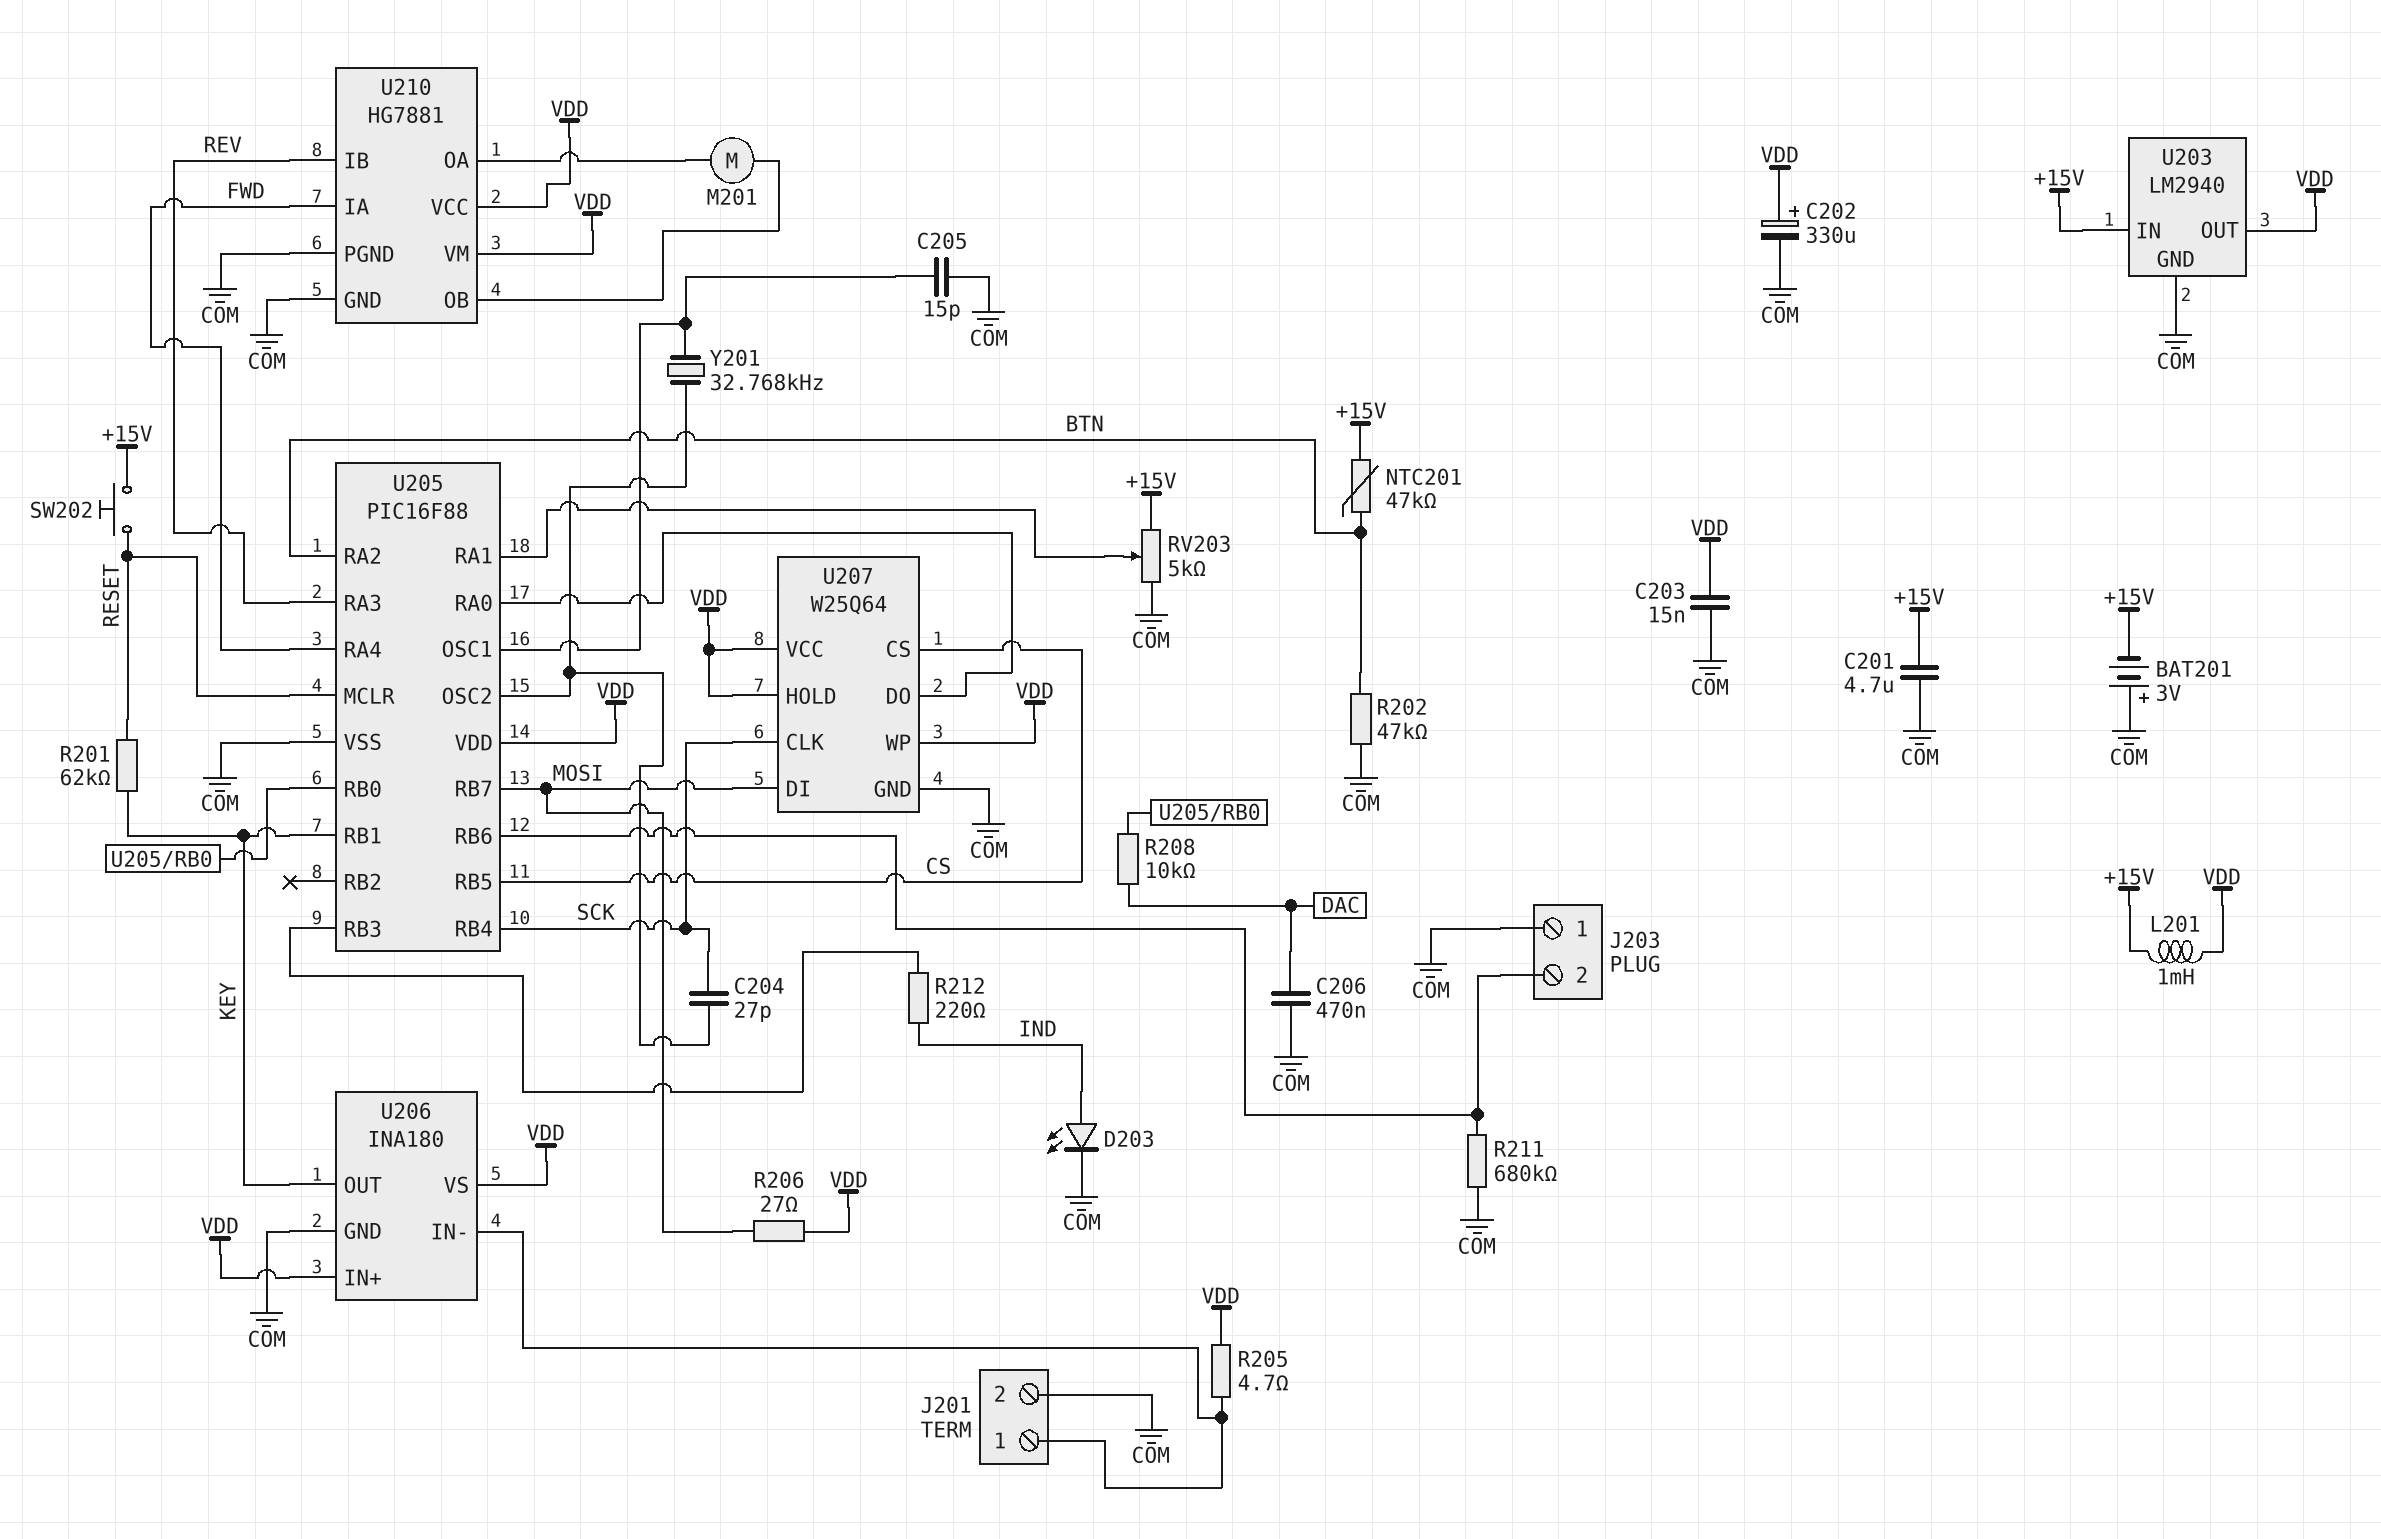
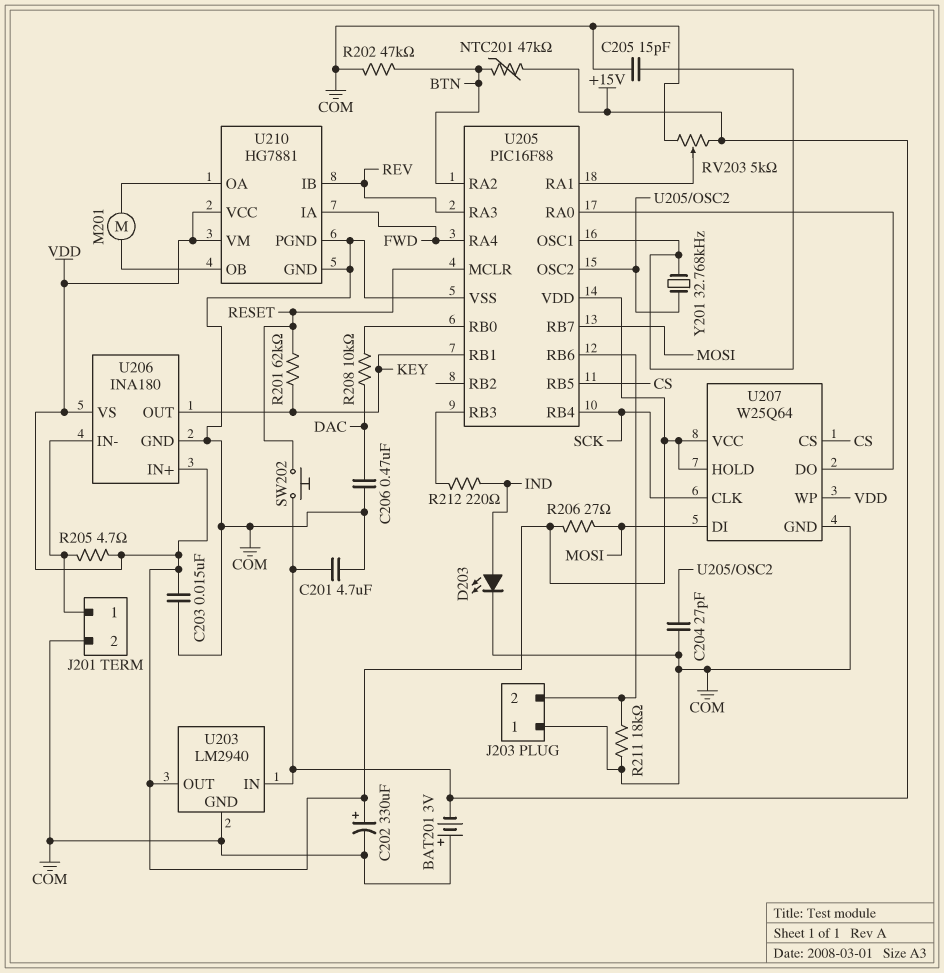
C204: 27pF (SCK, U205/OSC2) -> 27pF (COM, U205/OSC2)
L201: 1mH (+15V, VDD) -> none
R211: 680k (COM, J203/2) -> 18k (COM, J203/2)

